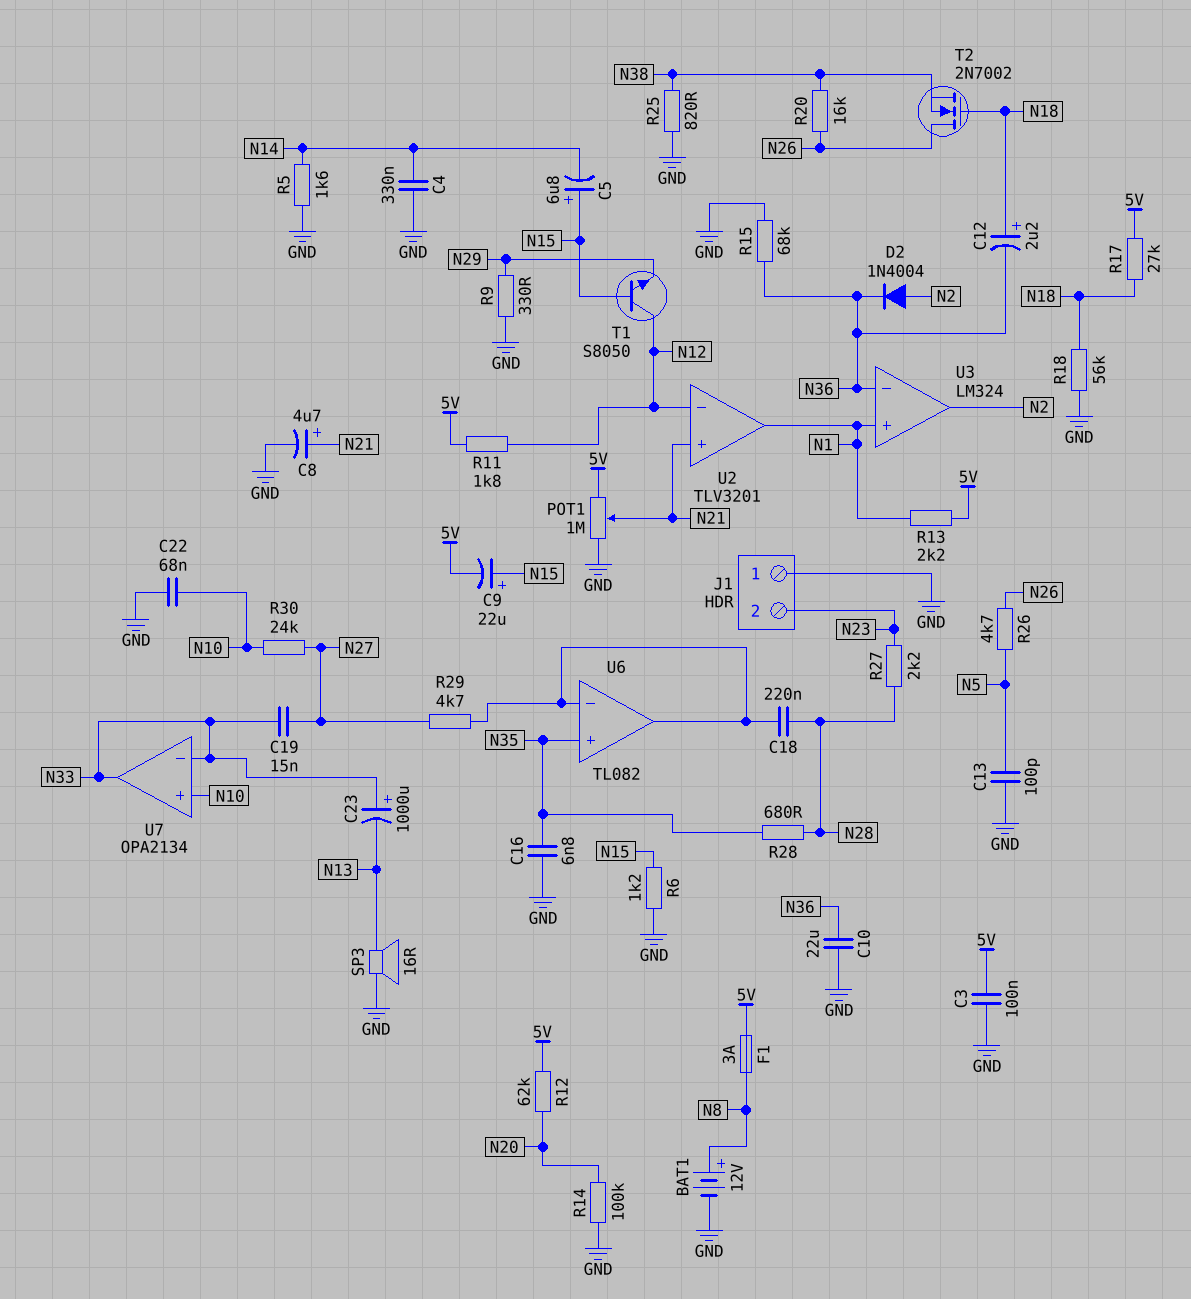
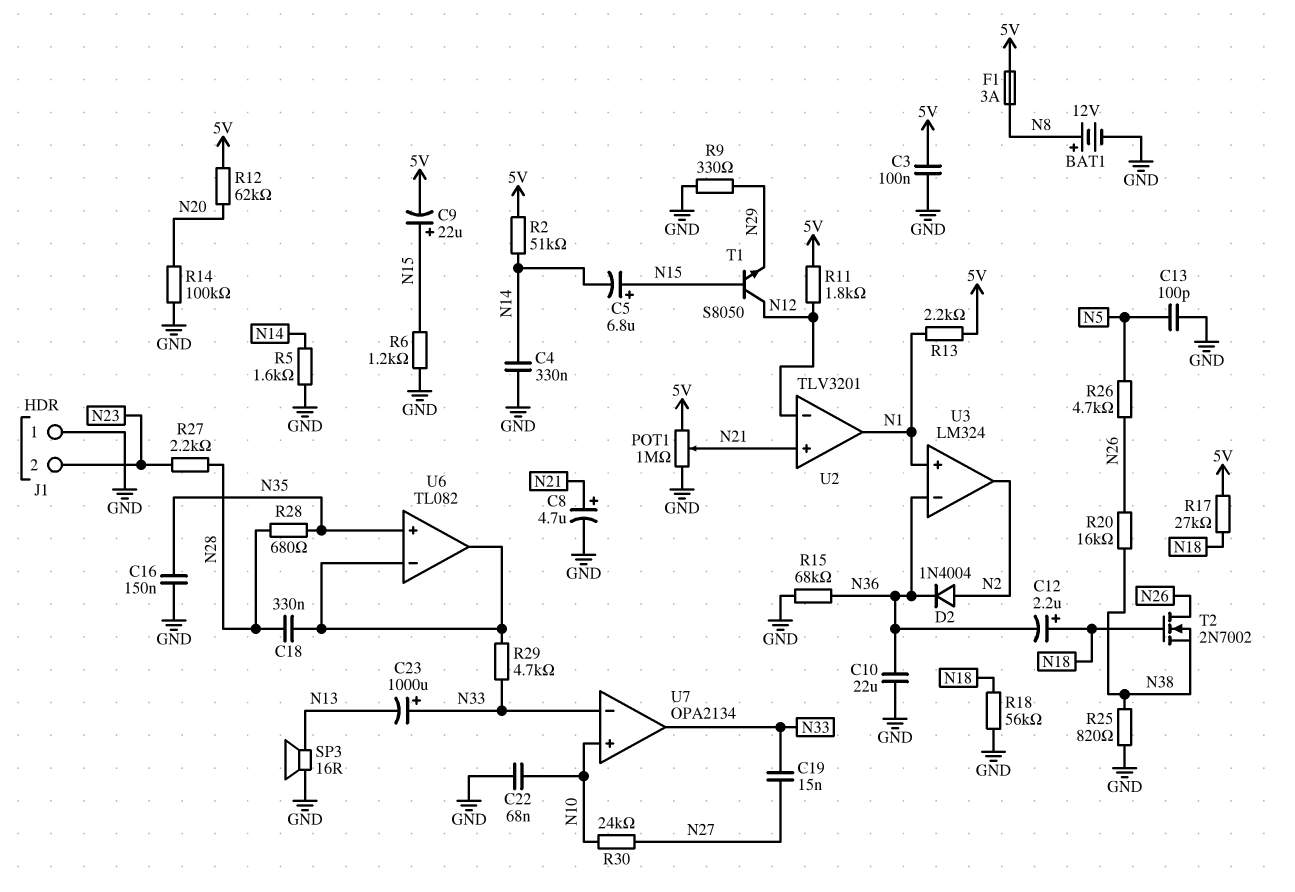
C16: 6.8nF (GND, N35) -> 150nF (GND, N35)
C18: 220nF (N28, U6/in-) -> 330nF (N28, U6/in-)
R2: none -> 51k (5V, N14)
R29: 4.7k (N27, U6/in-) -> 4.7k (N33, U6/in-)

